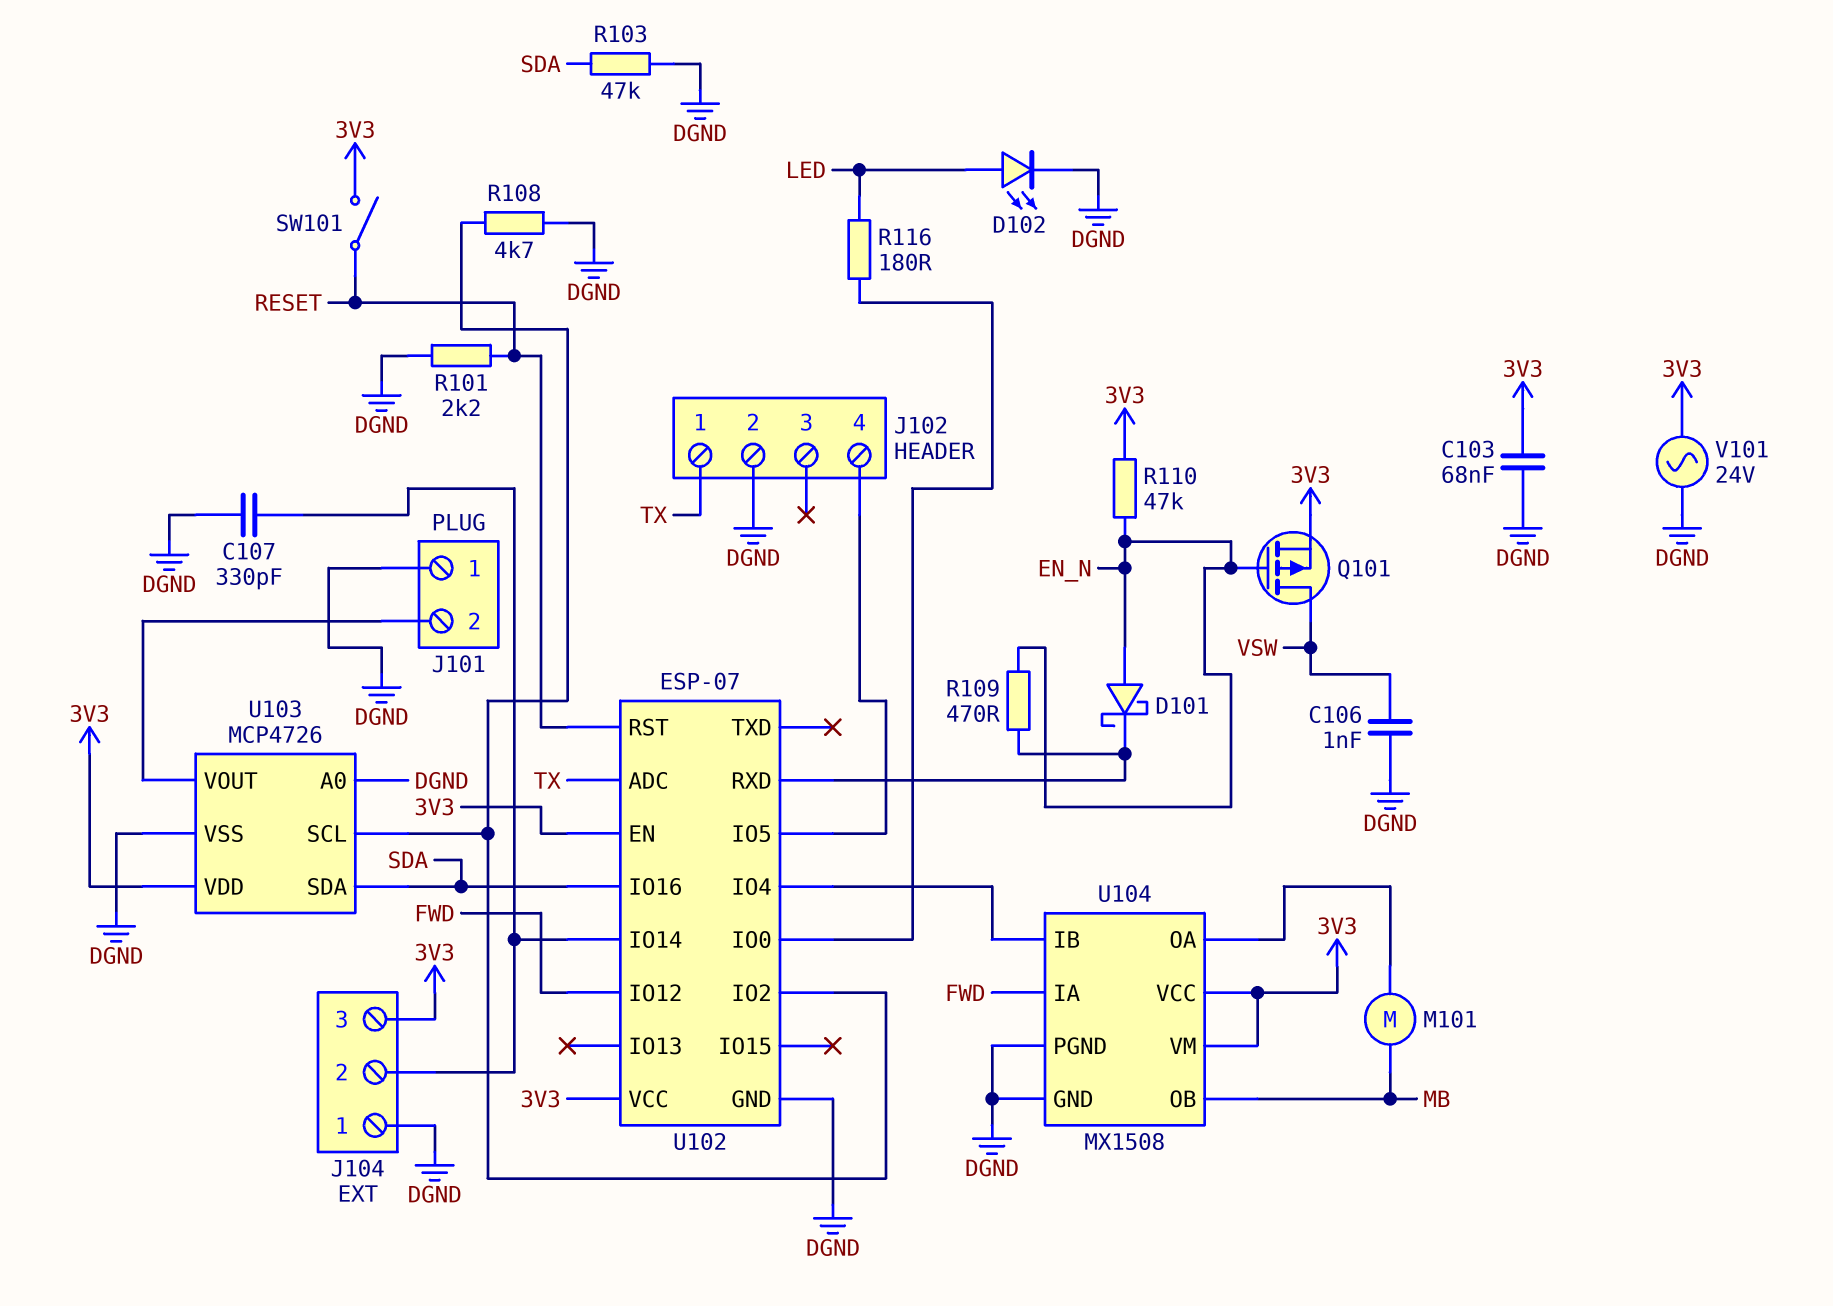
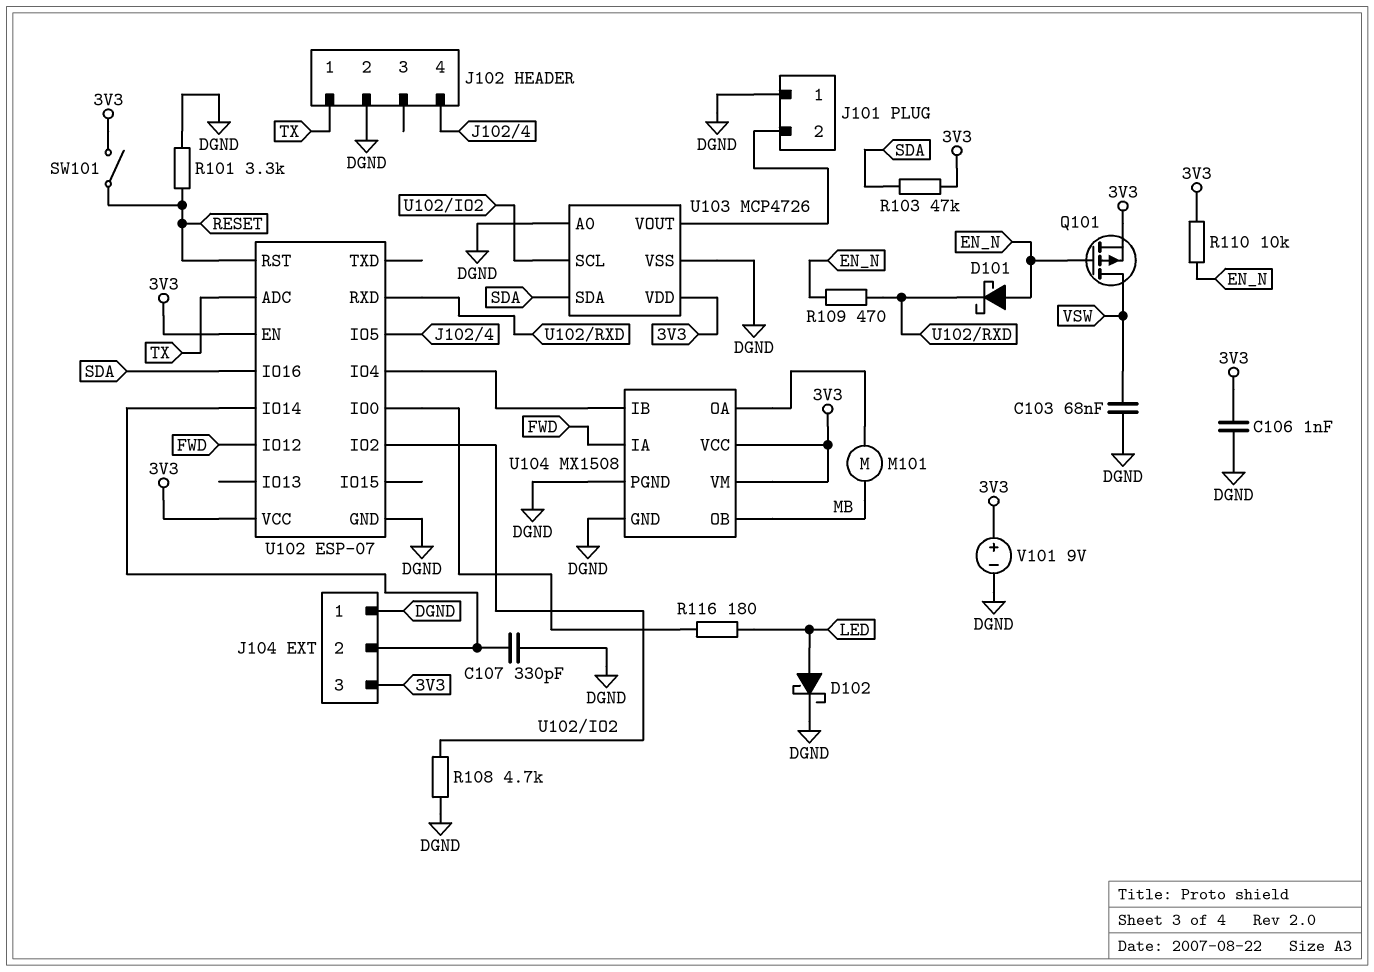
C103: 68nF (3V3, DGND) -> 68nF (DGND, VSW)
C106: 1nF (DGND, VSW) -> 1nF (3V3, DGND)
D102: LED (A LED, K DGND) -> schottky (A LED, K DGND)
R101: 2.2k (DGND, RESET) -> 3.3k (DGND, RESET)
R103: 47k (DGND, SDA) -> 47k (3V3, SDA)
R110: 47k (3V3, EN_N) -> 10k (3V3, EN_N)
V101: AC 24V (3V3, DGND) -> 9V (plus 3V3, minus DGND)

